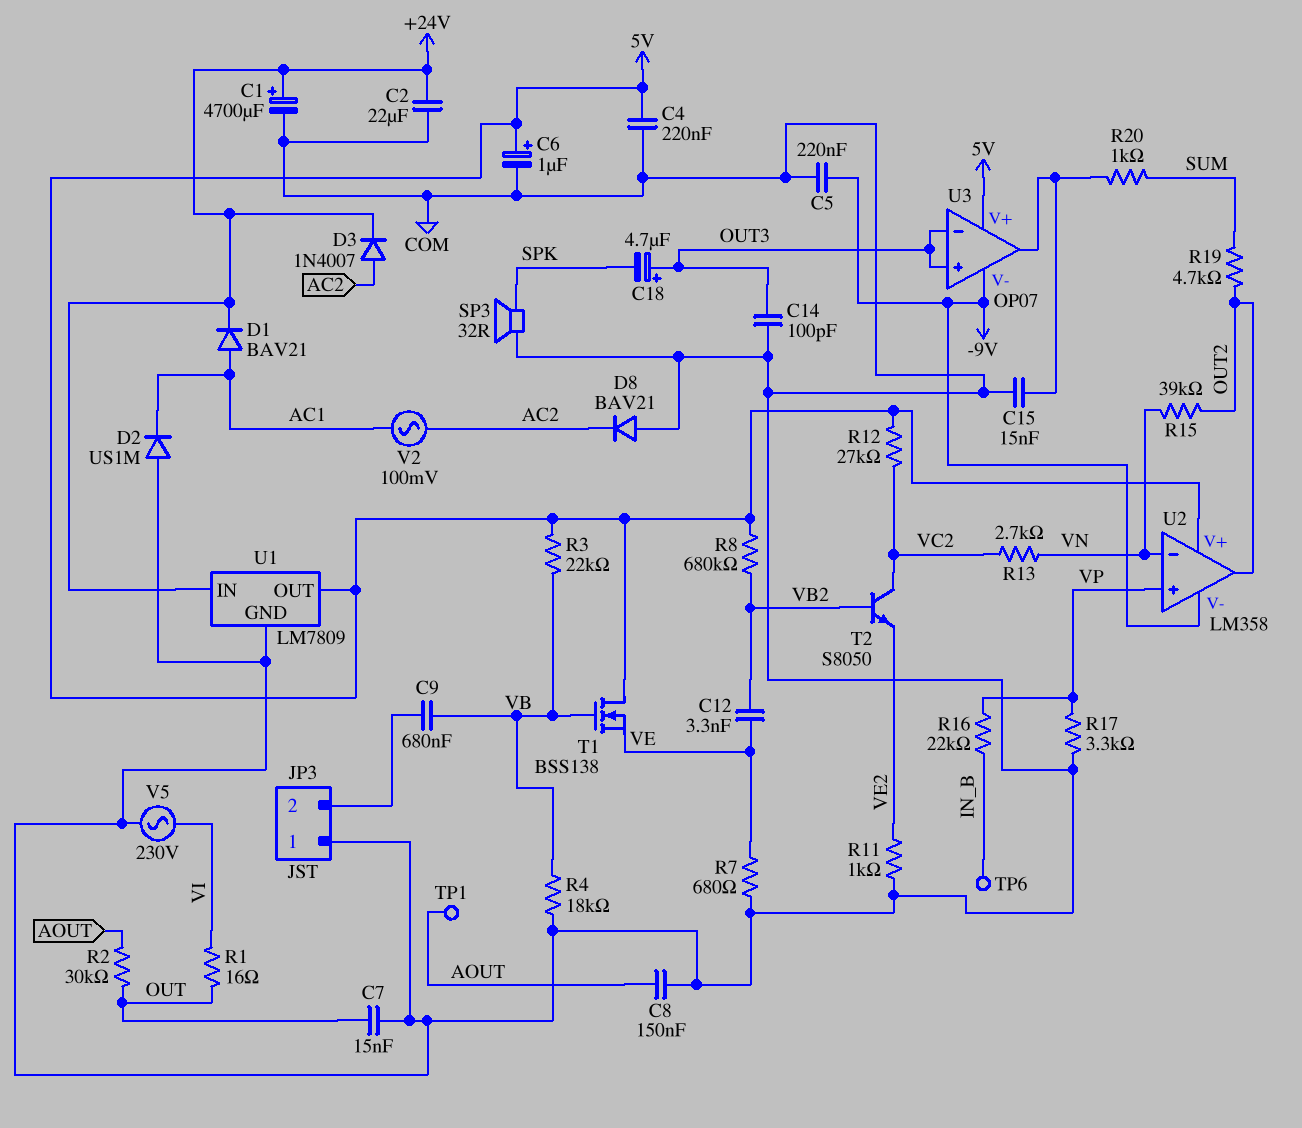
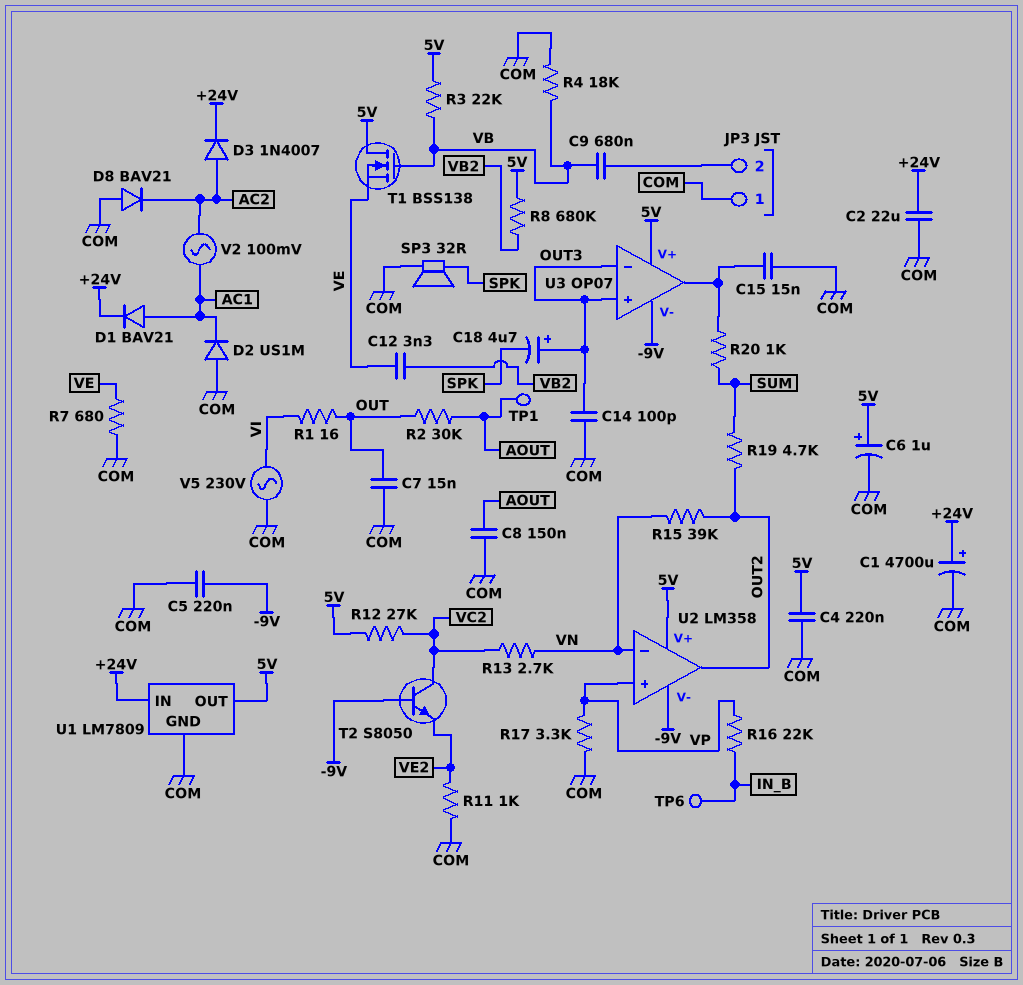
T2: NPN S8050 (B VB2, C VC2, E VE2) -> NPN S8050 (B -9V, C VC2, E VE2)

